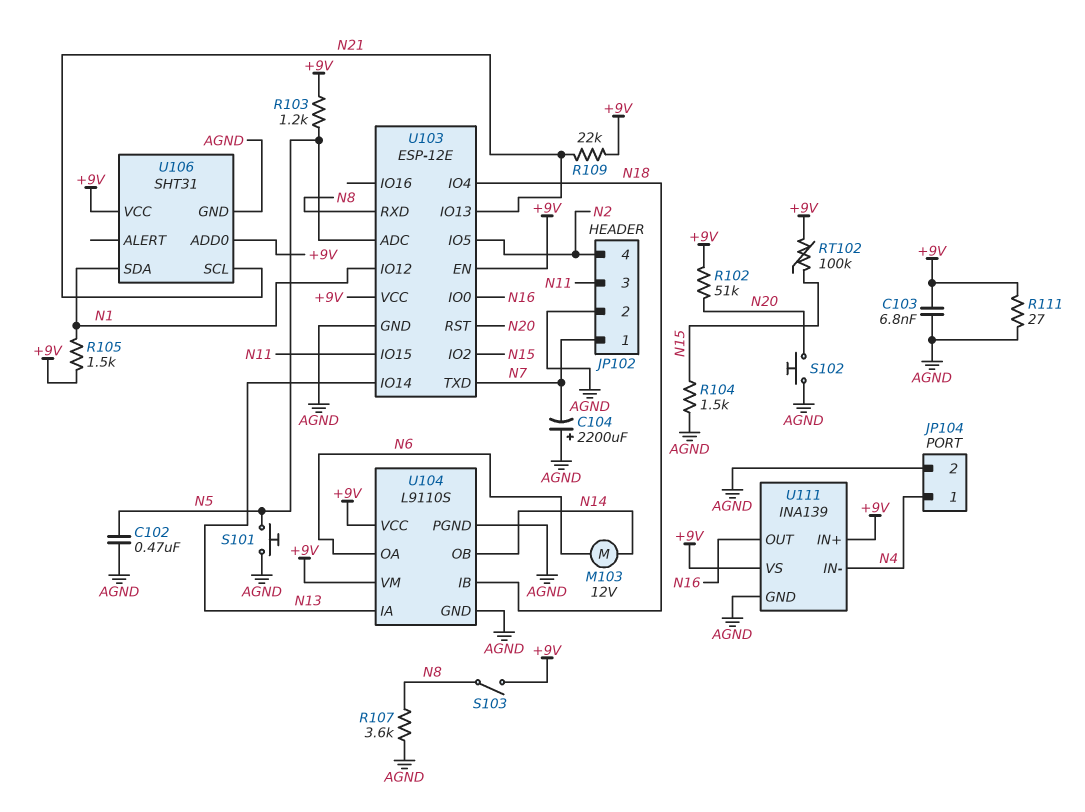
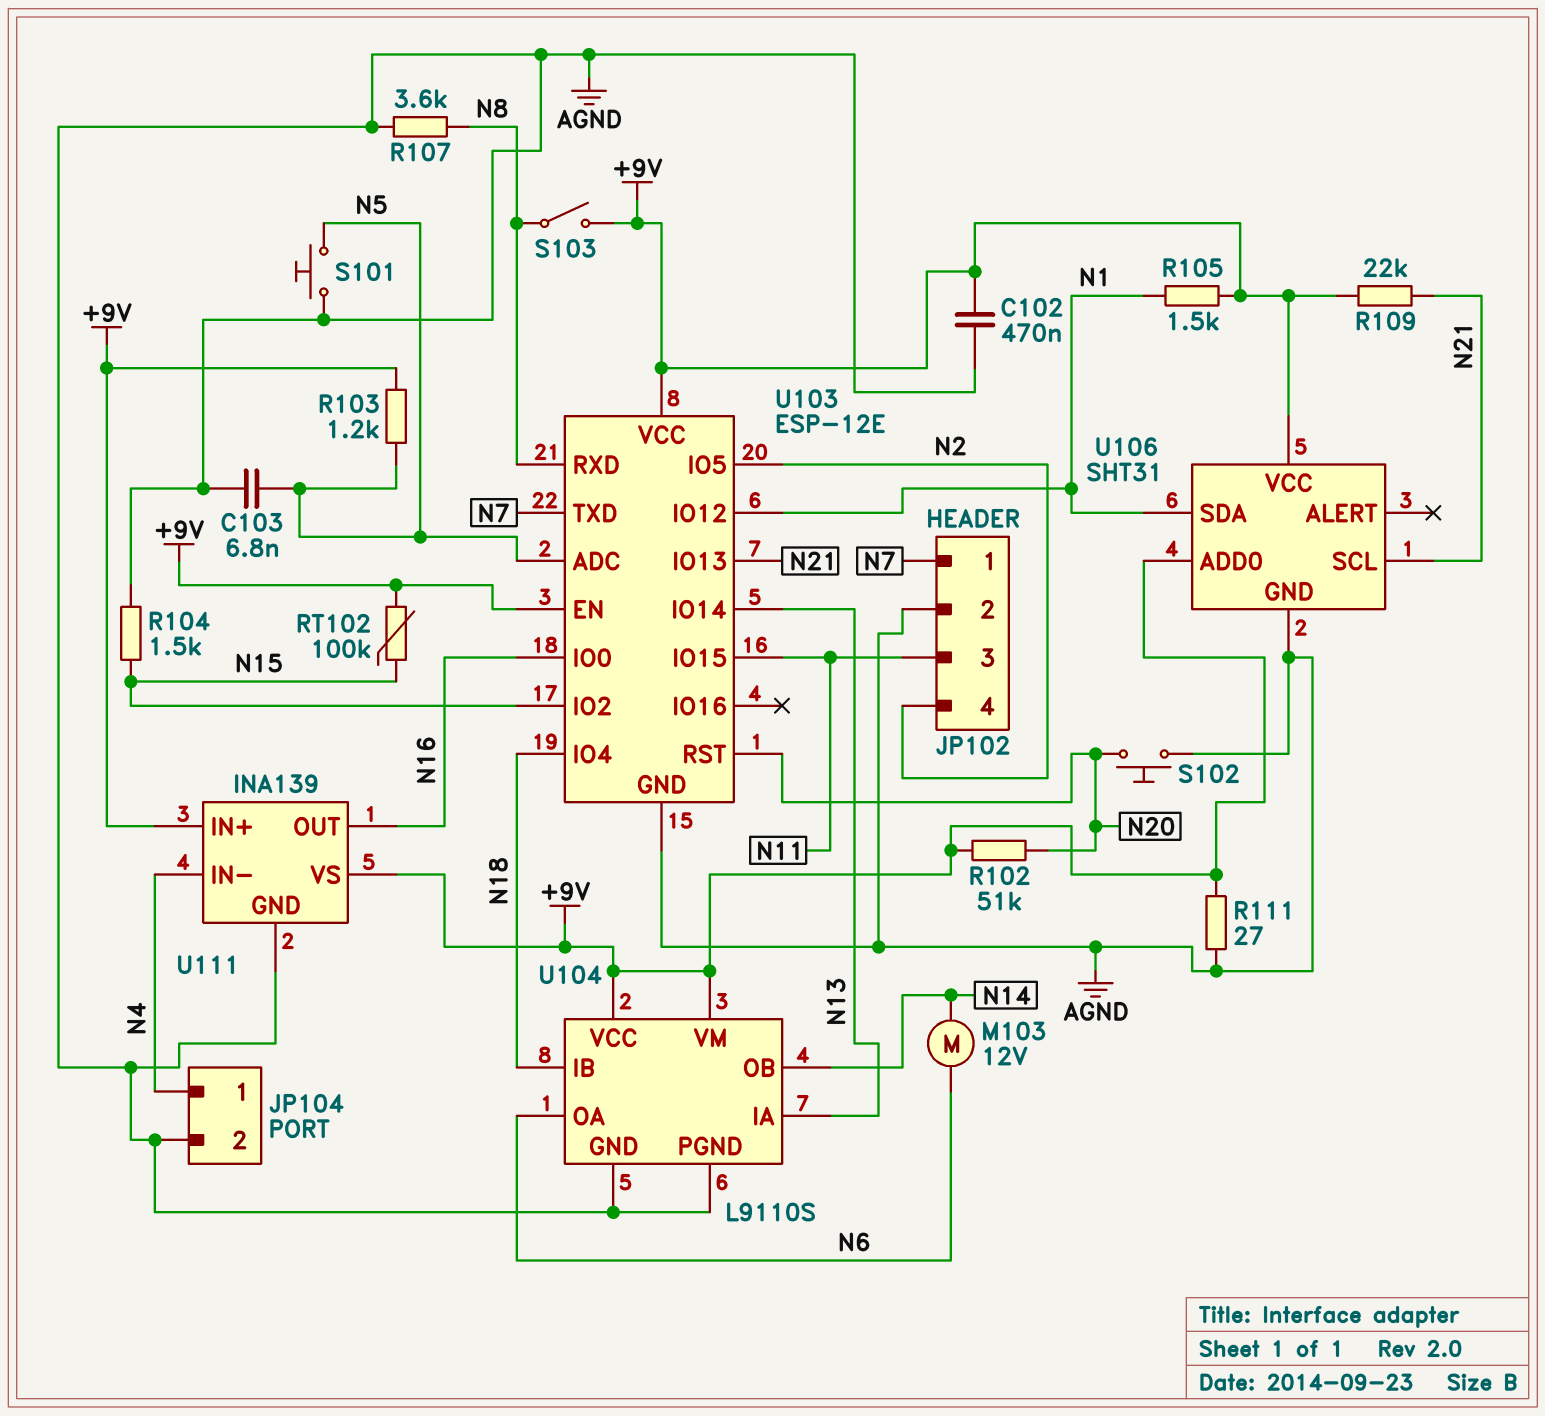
C102: 470nF (AGND, N5) -> 470nF (+9V, AGND)
C103: 6.8nF (+9V, AGND) -> 6.8nF (AGND, N5)
C104: 2200uF (plus AGND, minus N7) -> none

